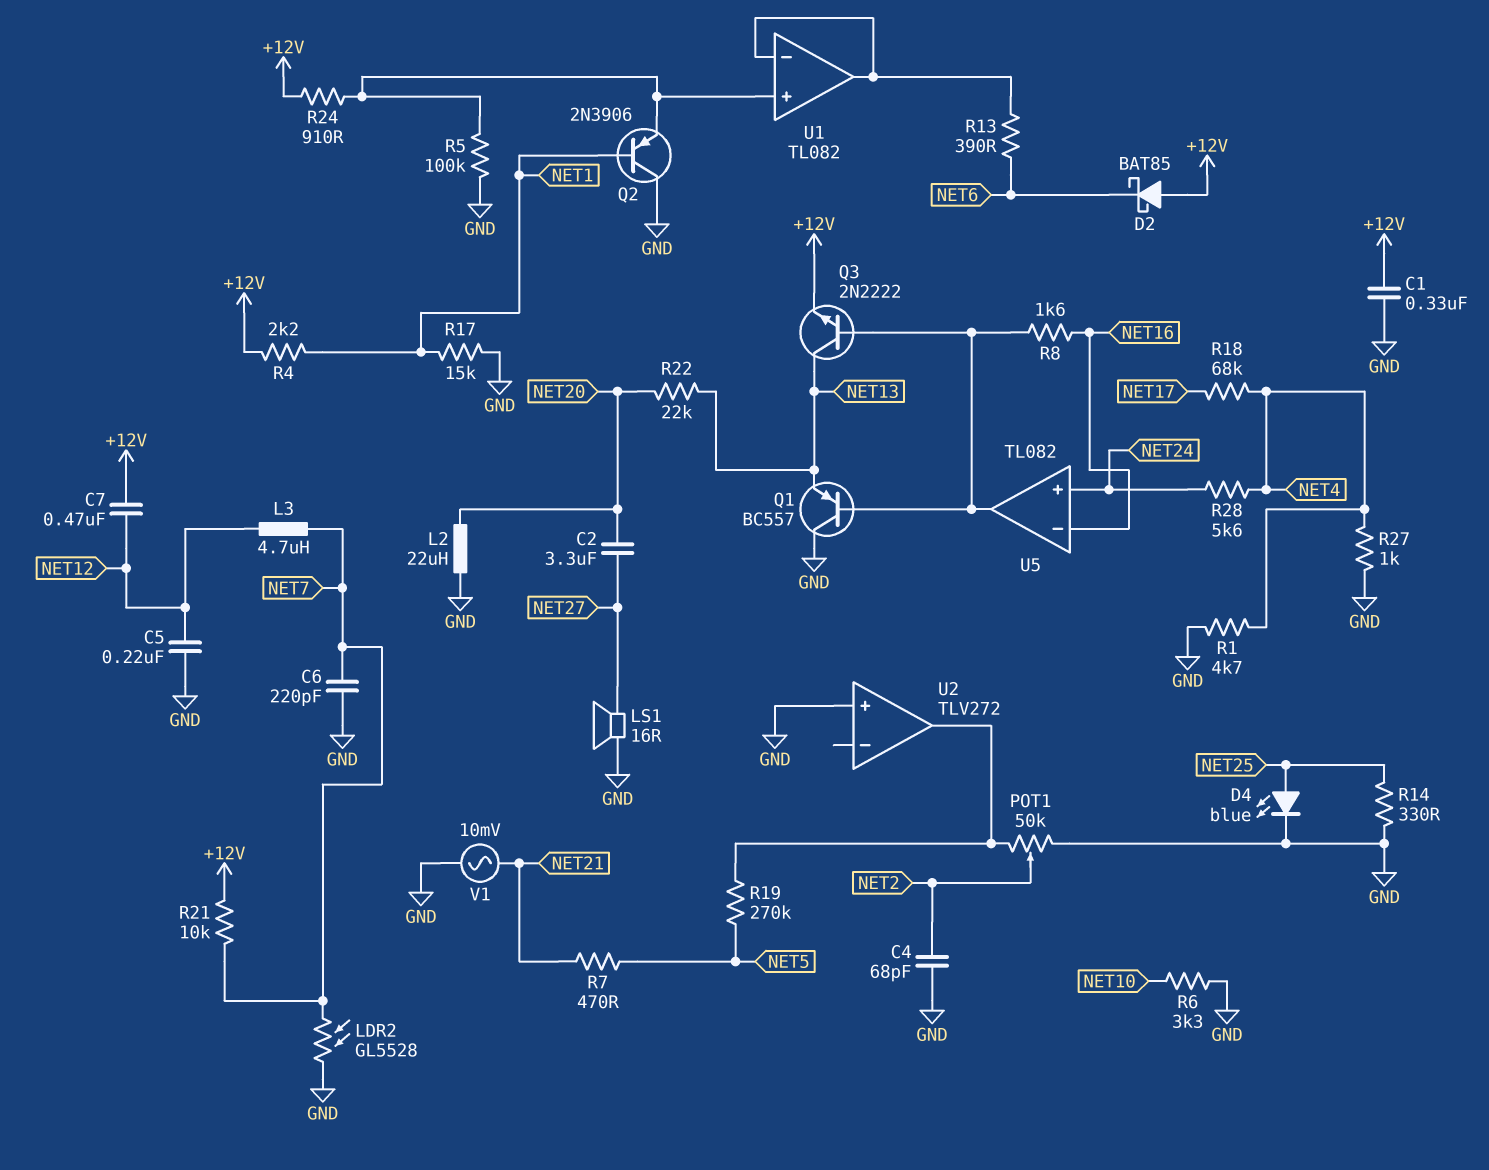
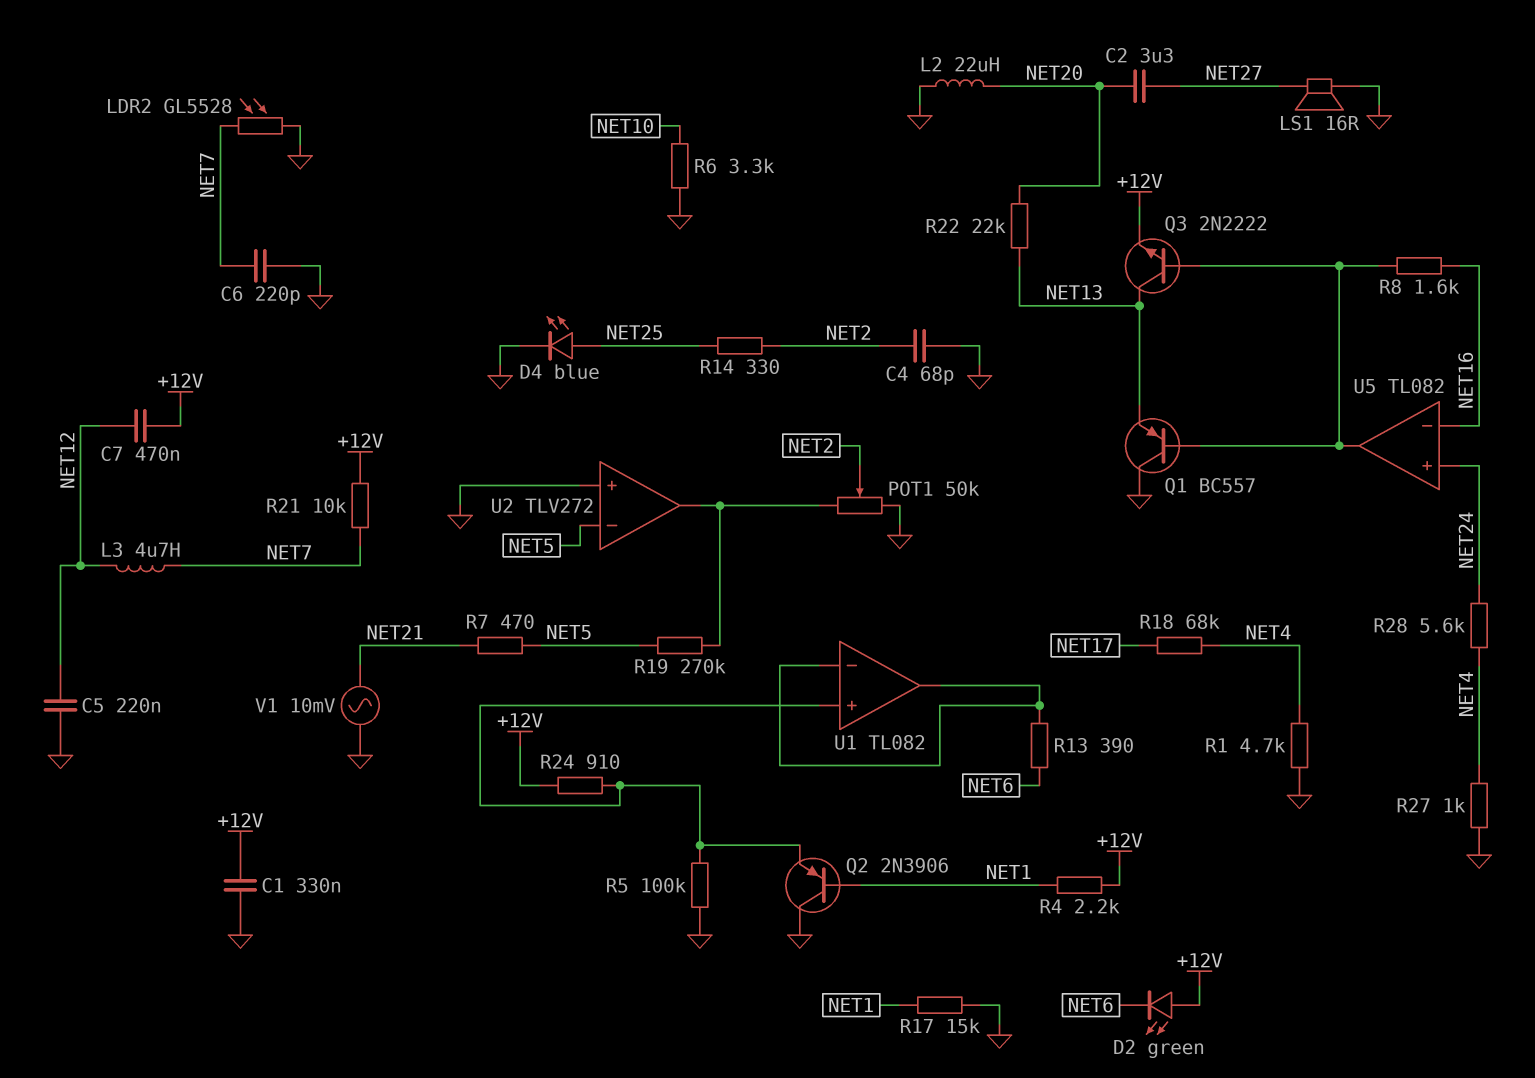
D2: schottky BAT85 (A +12V, K NET6) -> LED green (A +12V, K NET6)
R14: 330 (GND, NET25) -> 330 (NET2, NET25)
U2 pin in-: none -> NET5

